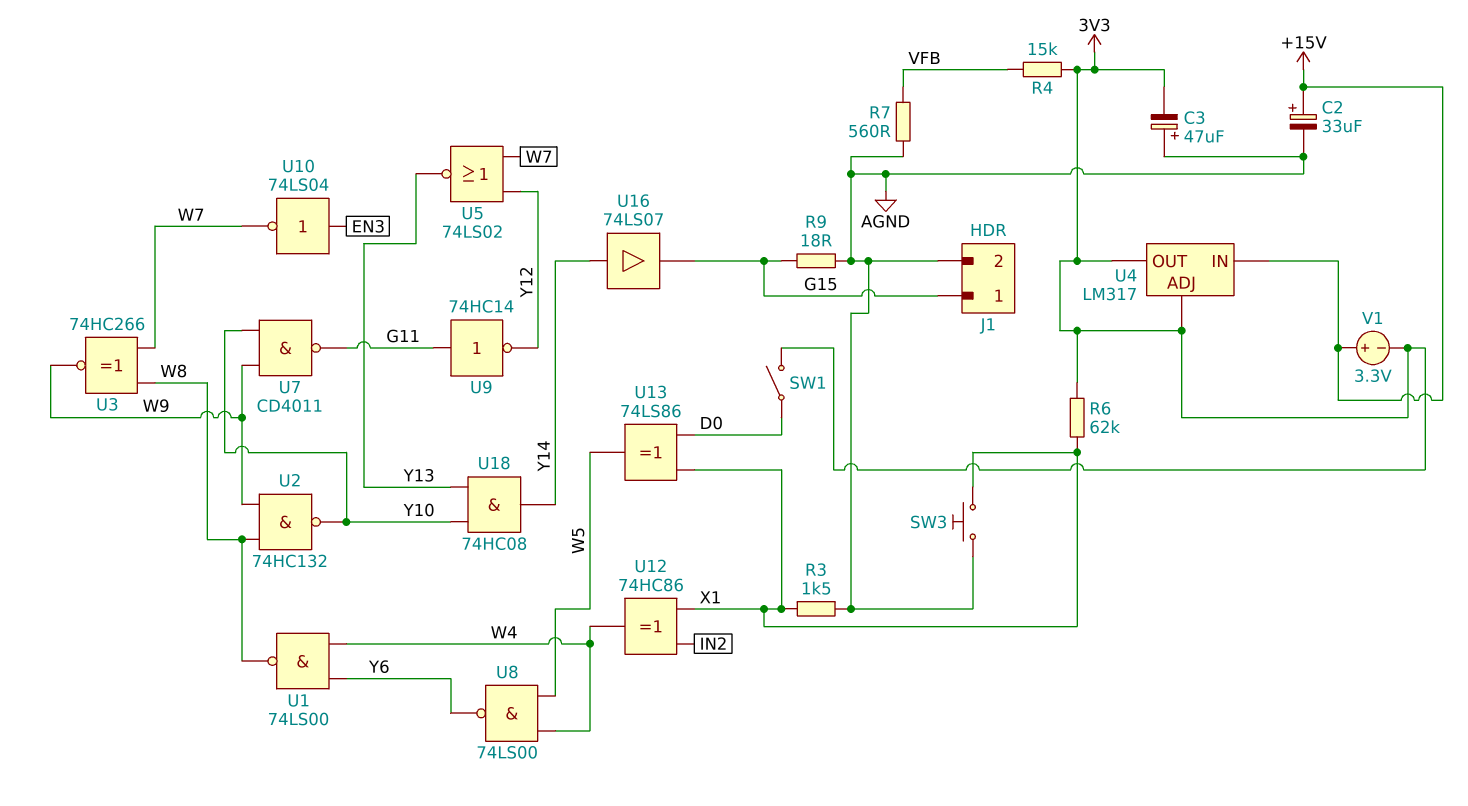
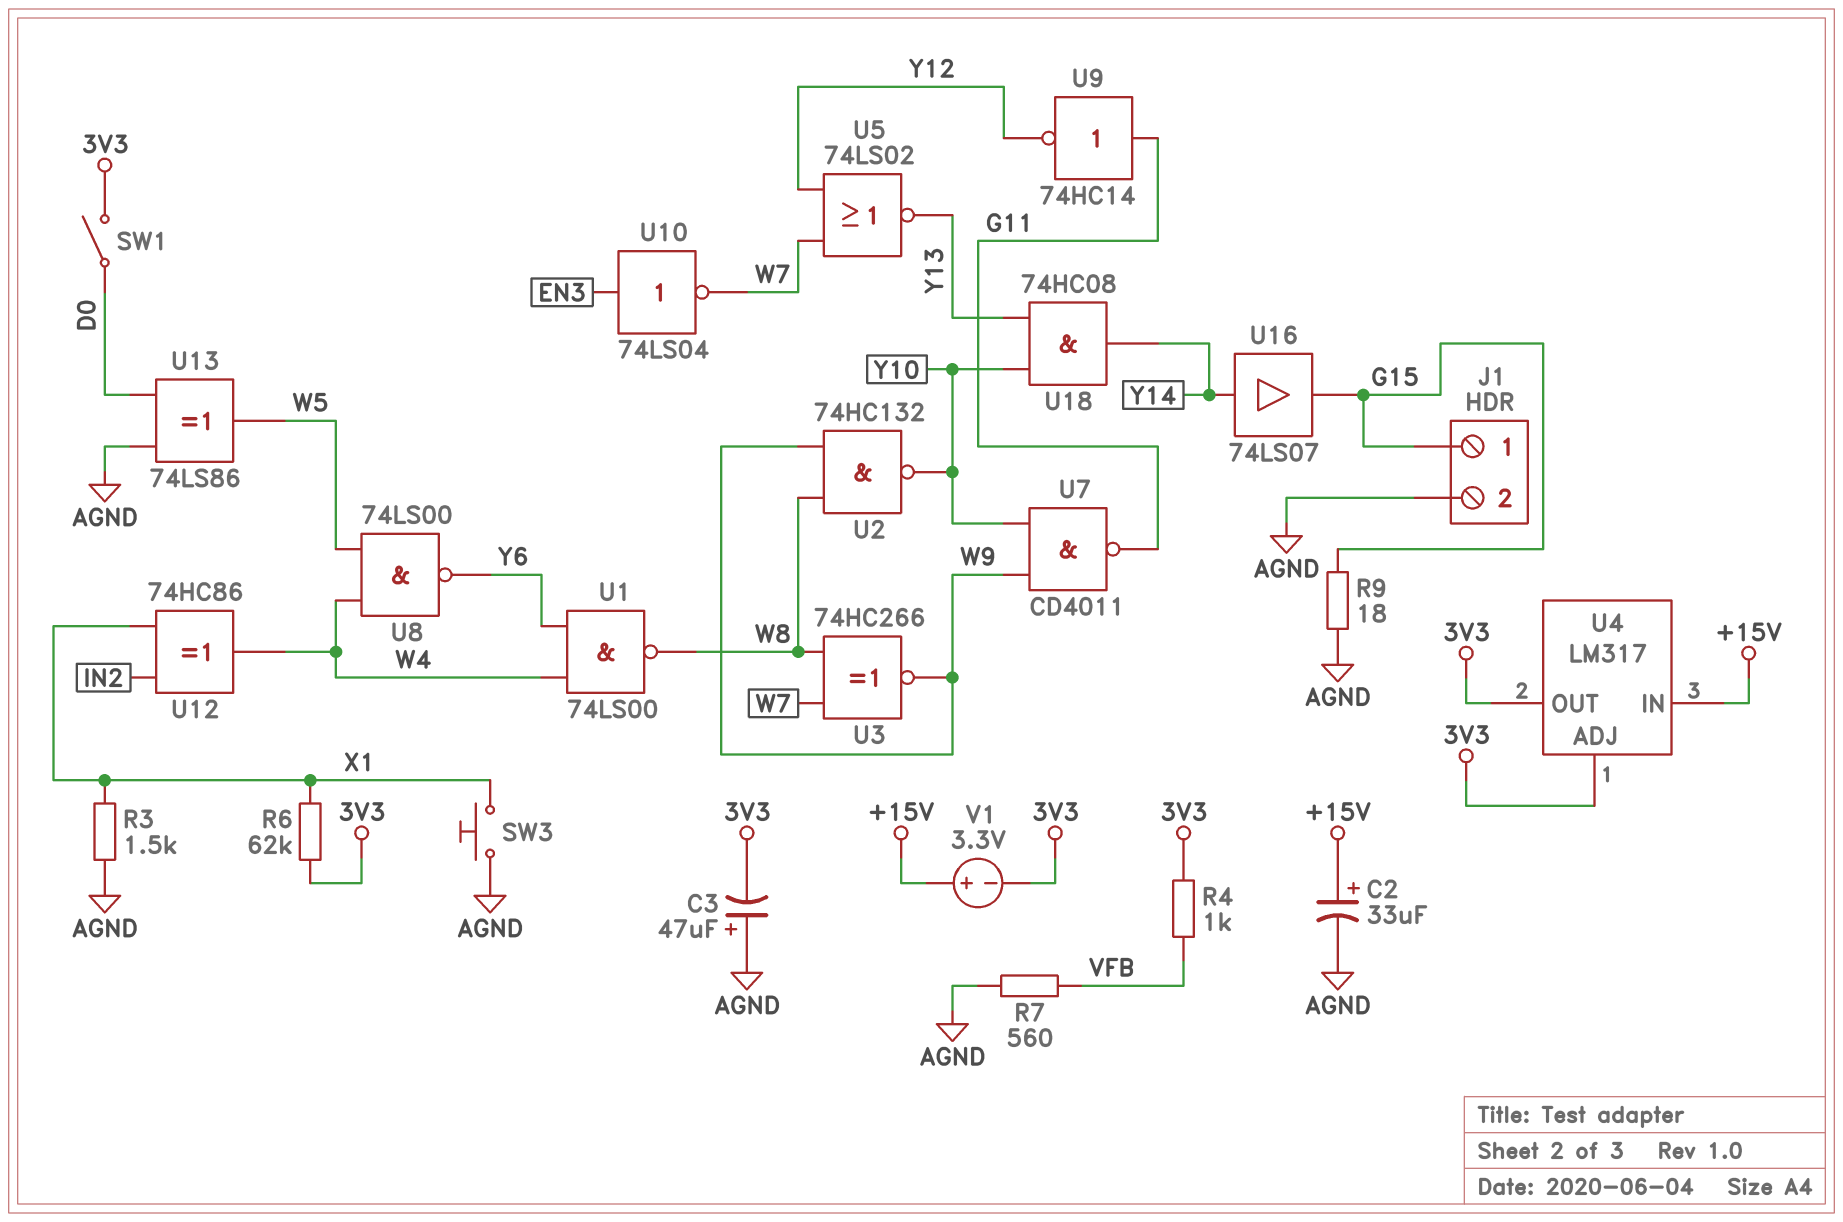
R4: 15k (3V3, VFB) -> 1k (3V3, VFB)
U13: XOR 74LS86 (in D0, in X1, out W5) -> XOR 74LS86 (in AGND, in D0, out W5)

